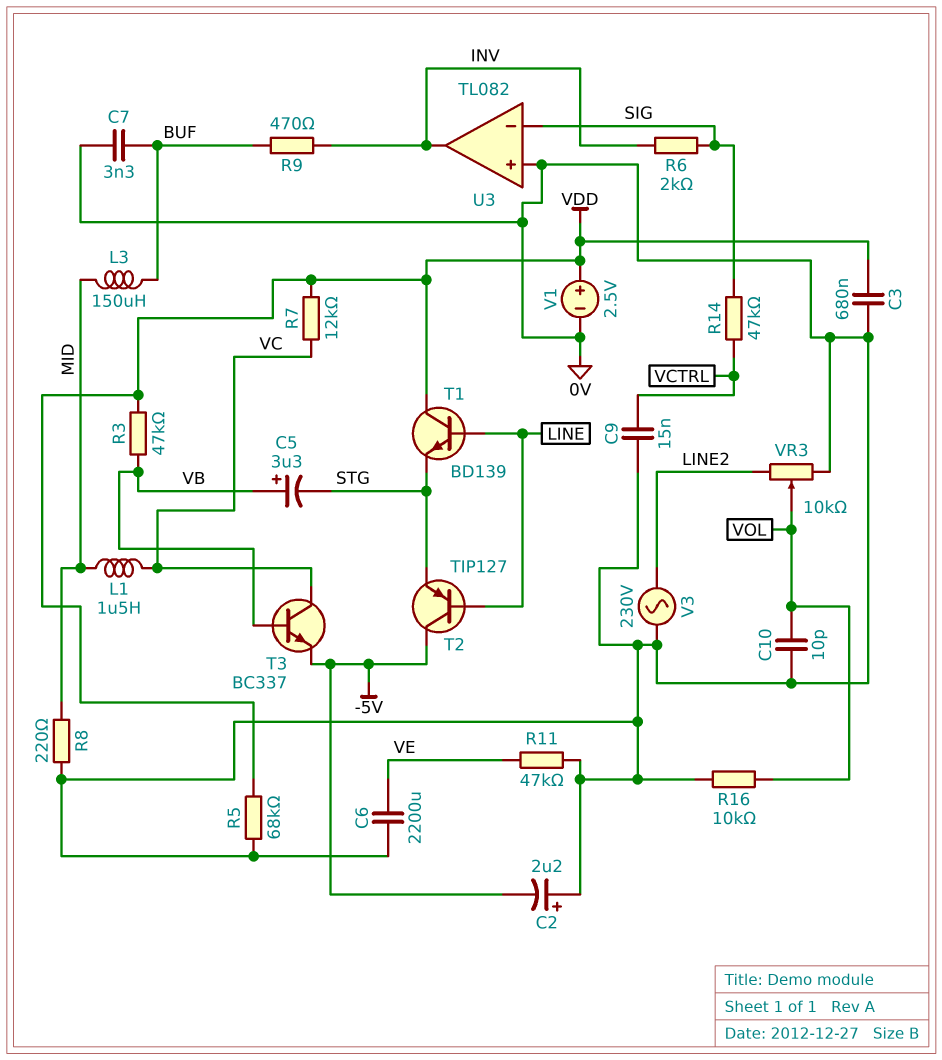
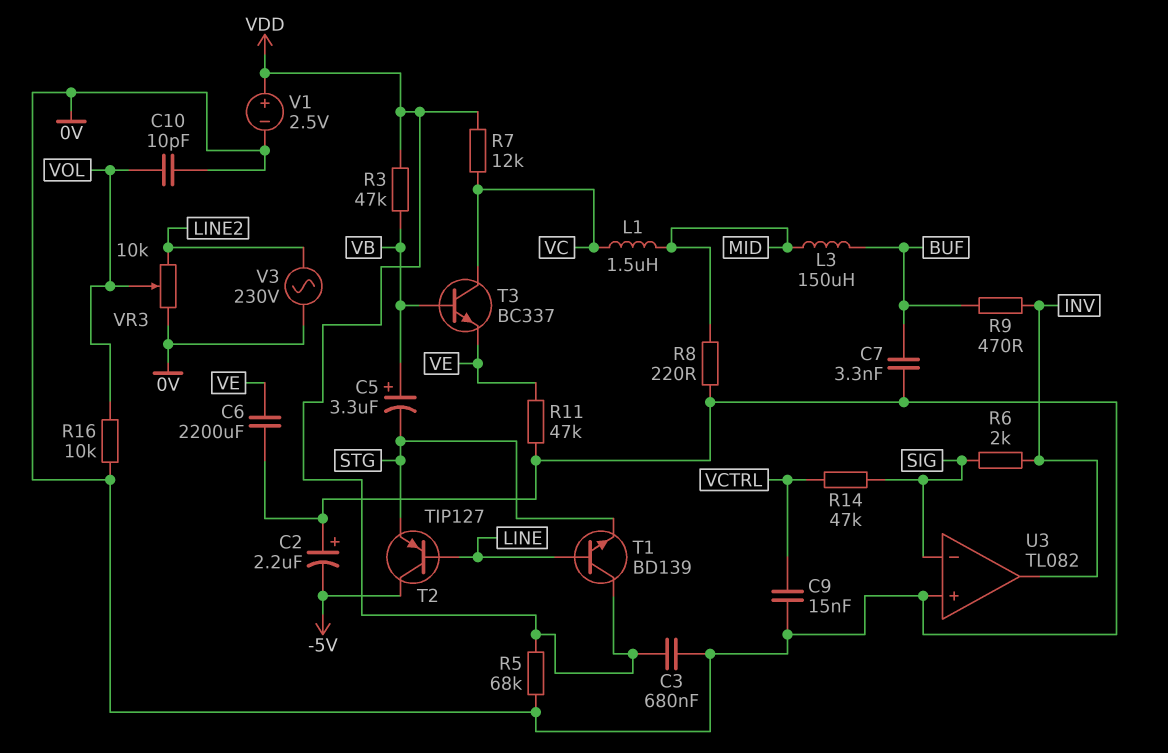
T3: NPN BC337 (B VB, C VC, E -5V) -> NPN BC337 (B VB, C VC, E VE)

